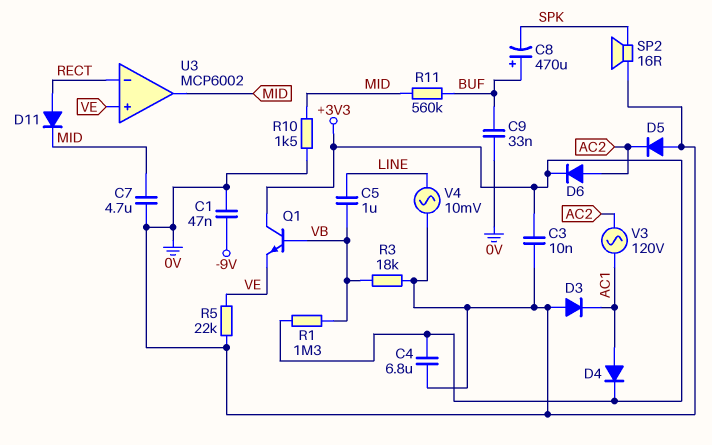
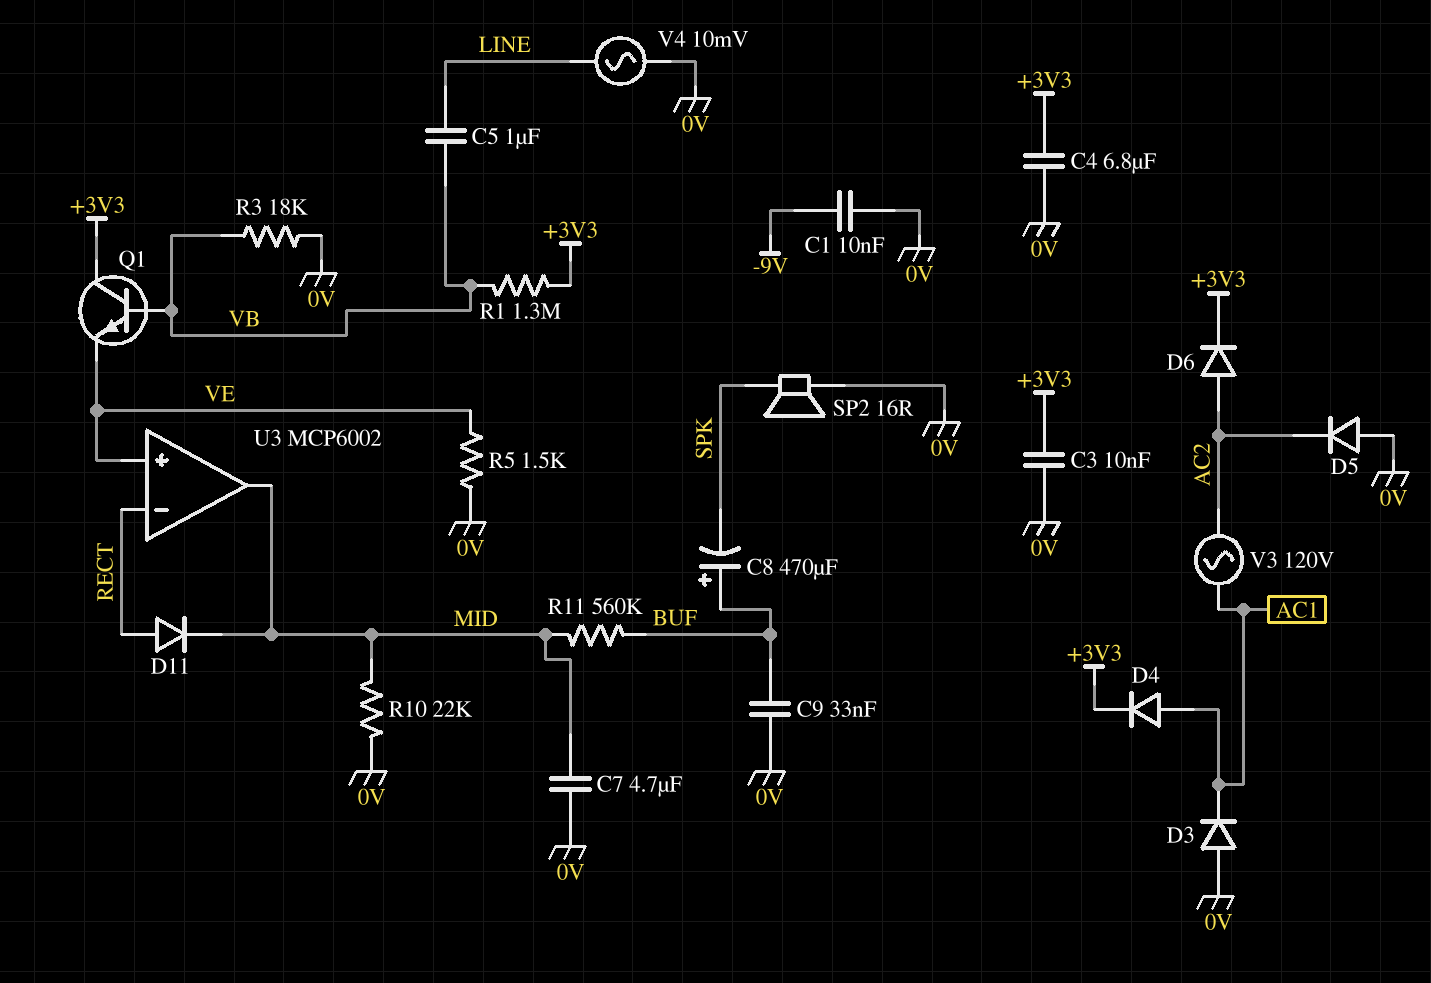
C1: 47nF (-9V, 0V) -> 10nF (-9V, 0V)
R5: 22k (0V, VE) -> 1.5k (0V, VE)
R10: 1.5k (0V, MID) -> 22k (0V, MID)

